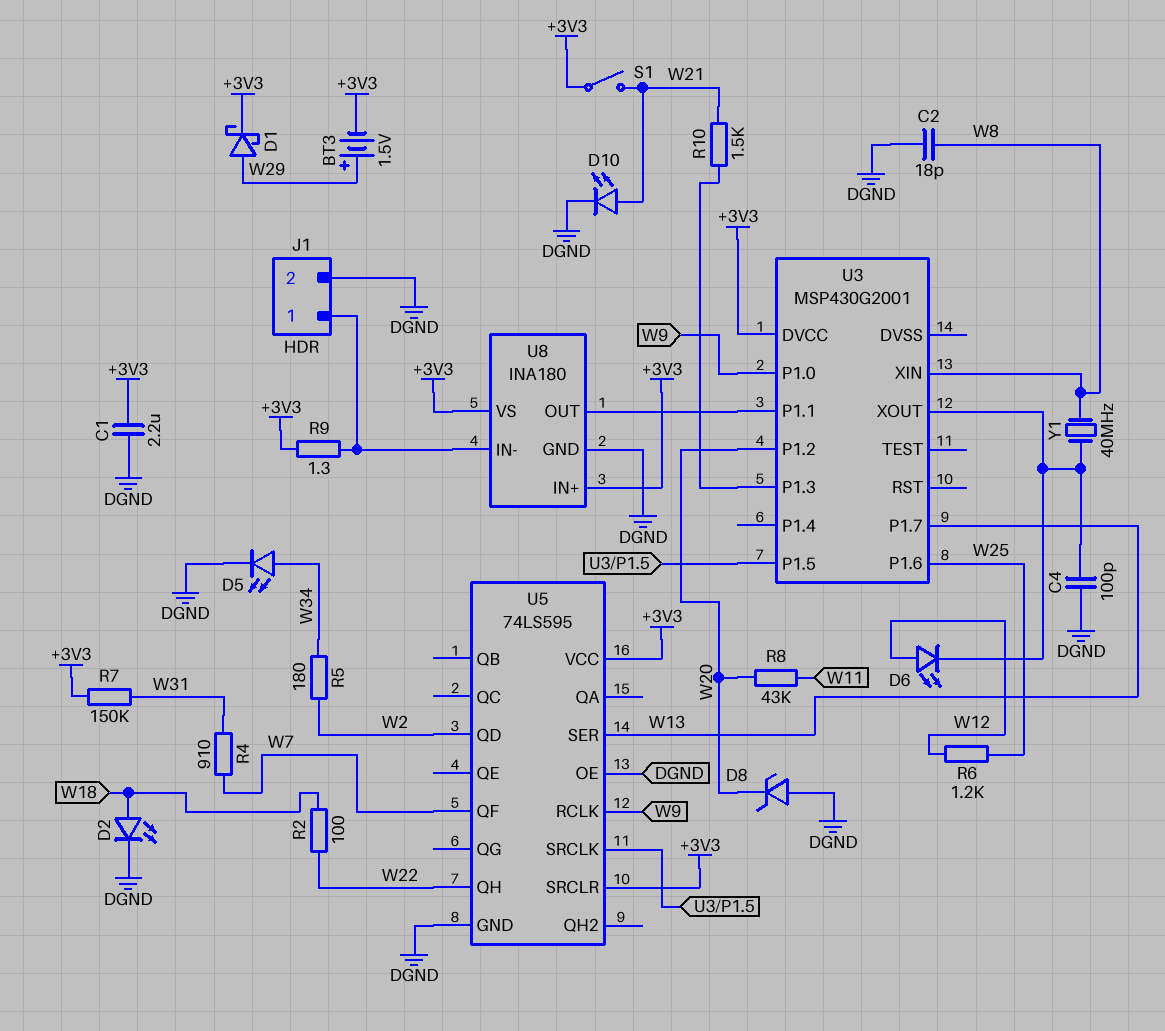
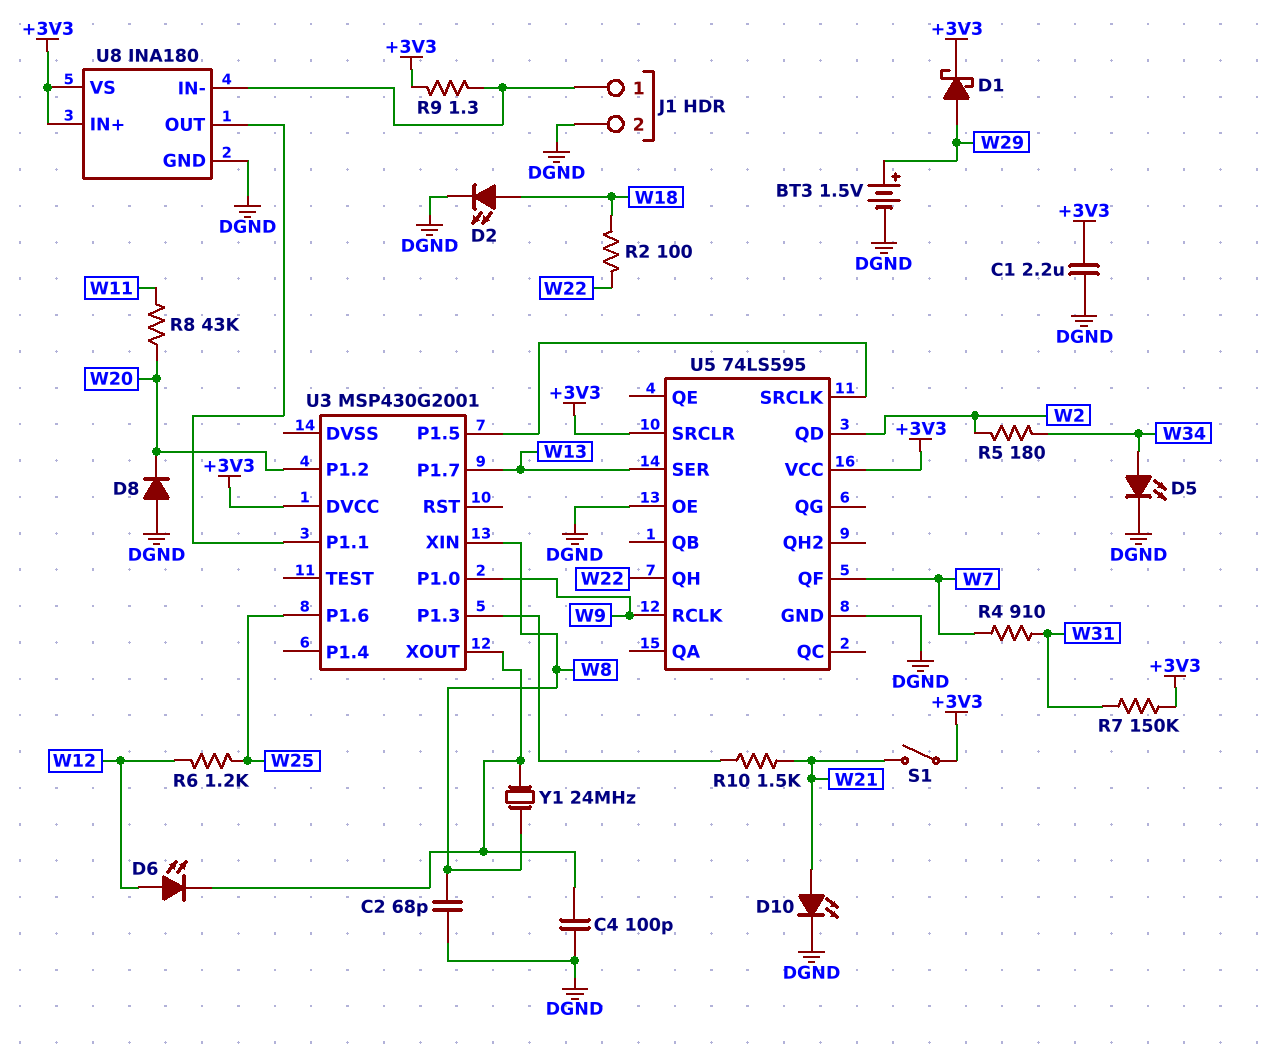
BT3: 1.5V (plus W29, minus +3V3) -> 1.5V (plus W29, minus DGND)
C2: 18pF (DGND, W8) -> 68pF (DGND, W8)
D8: zener (A DGND, K W20) -> diode (A DGND, K W20)
Y1: 40MHz (U3/XOUT, W8) -> 24MHz (U3/XOUT, W8)

